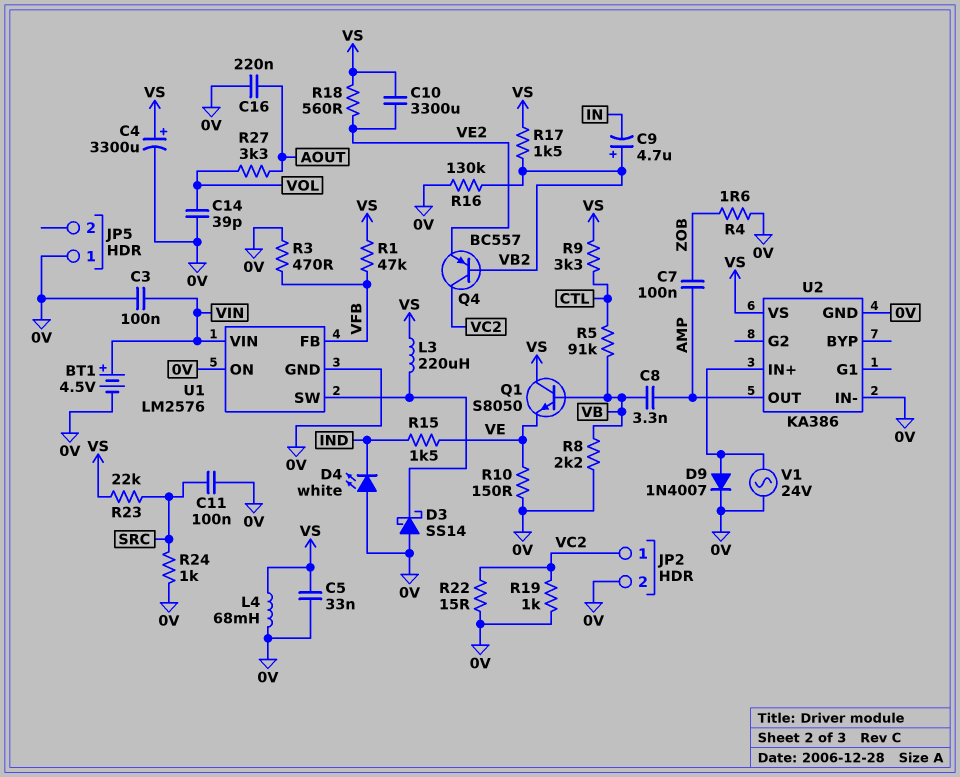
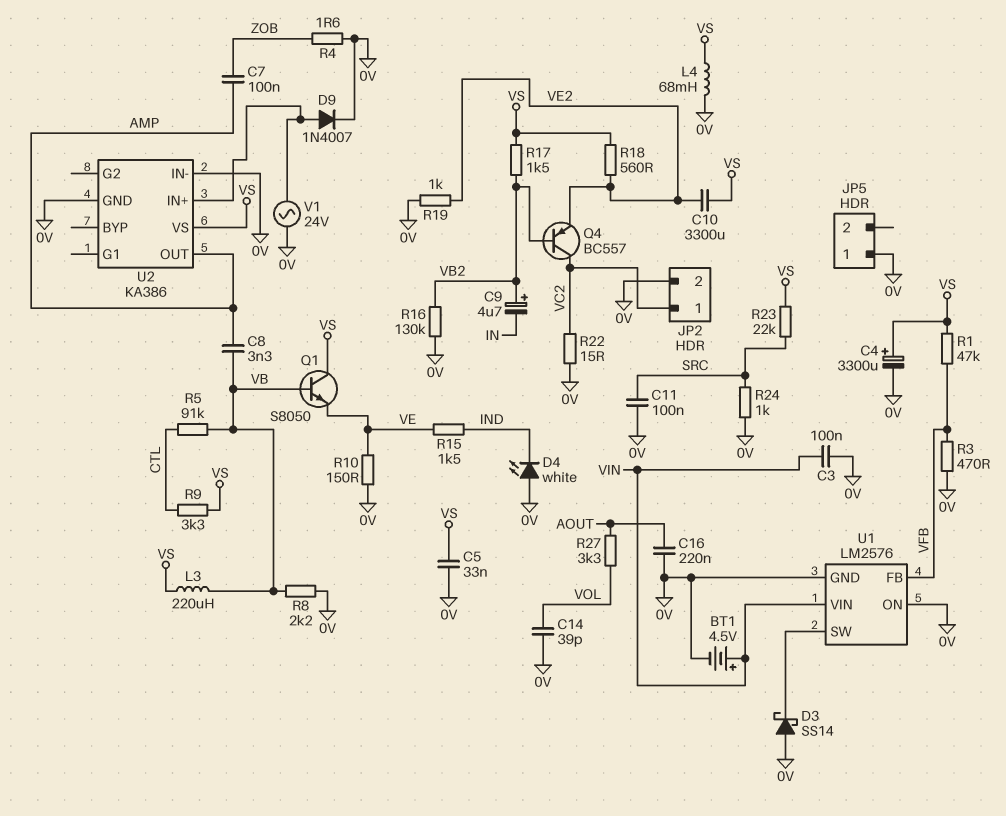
L3: 220uH (U1/SW, VS) -> 220uH (VB, VS)
R19: 1k (0V, VC2) -> 1k (0V, VE2)

